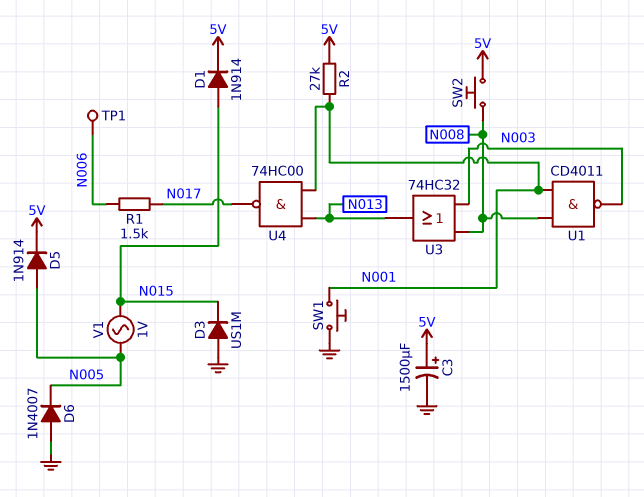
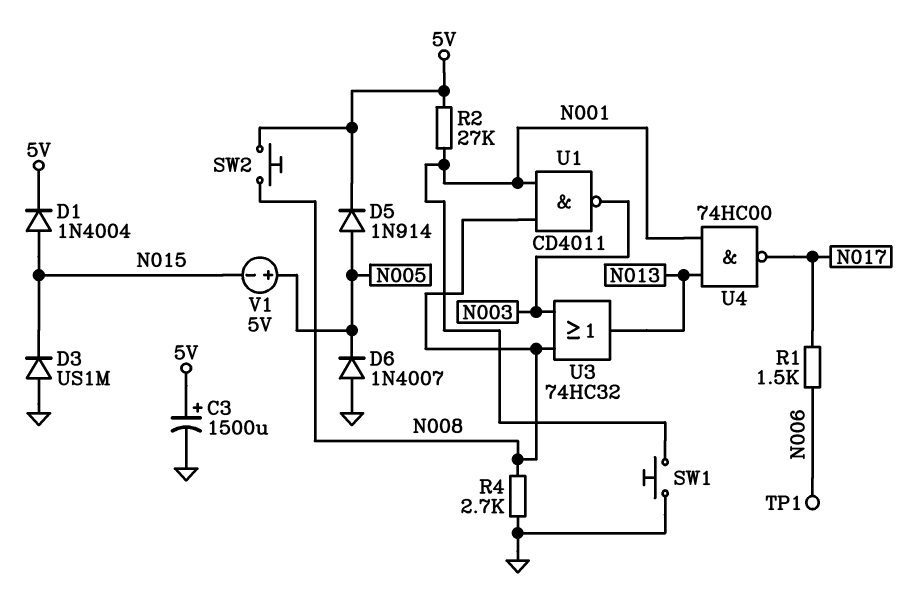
D1: diode 1N914 (A N015, K 5V) -> diode 1N4004 (A N015, K 5V)
R4: none -> 2.7k (GND, N008)
V1: AC 1V (N005, N015) -> 5V (plus N005, minus N015)

